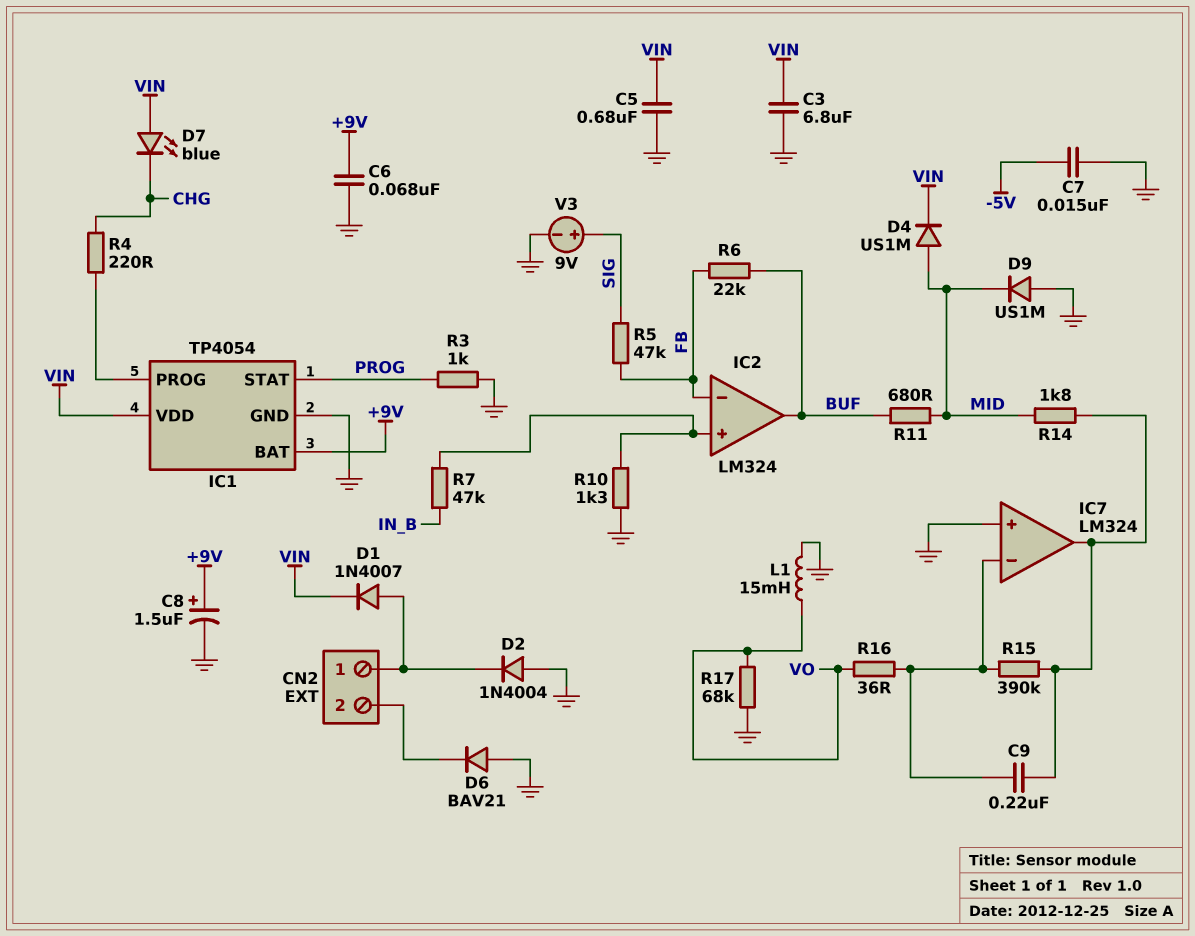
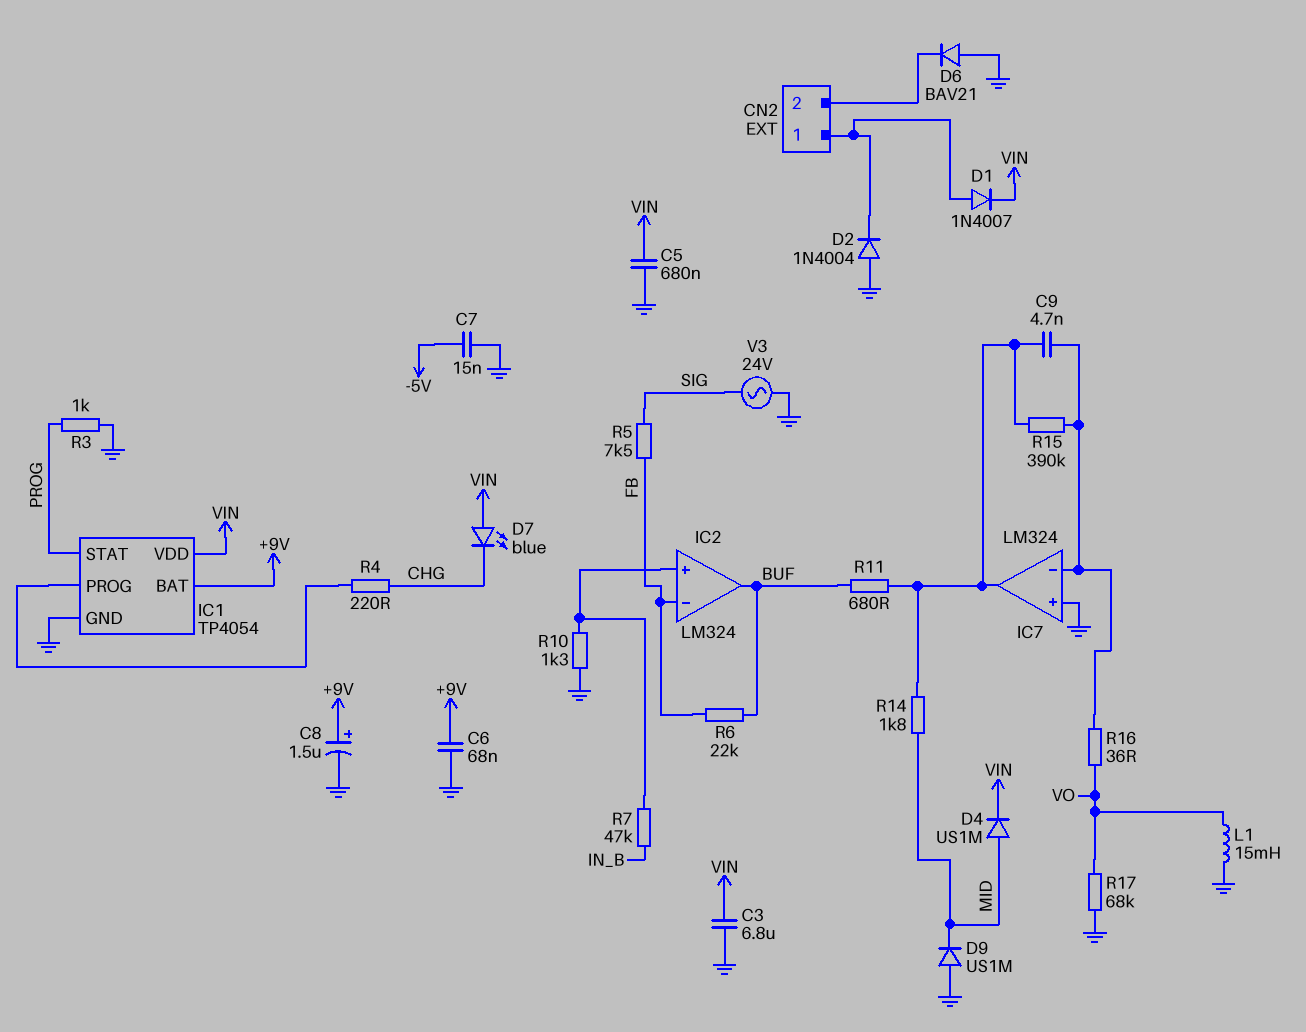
C9: 220nF (IC7/in-, IC7/out) -> 4.7nF (IC7/in-, IC7/out)
R5: 47k (FB, SIG) -> 7.5k (FB, SIG)
R11: 680 (BUF, MID) -> 680 (BUF, IC7/out)
V3: 9V (plus SIG, minus GND) -> AC 24V (GND, SIG)

